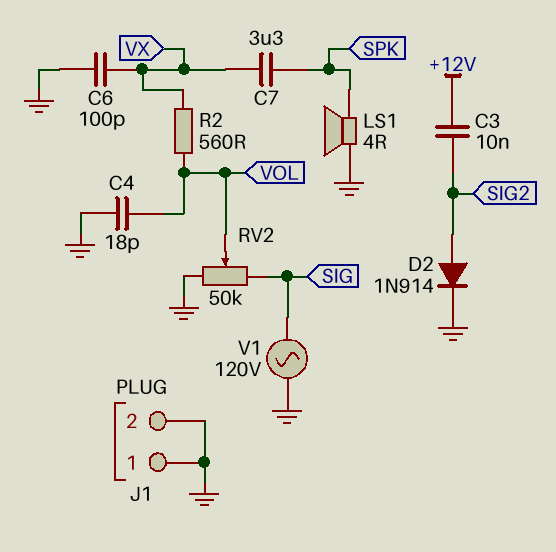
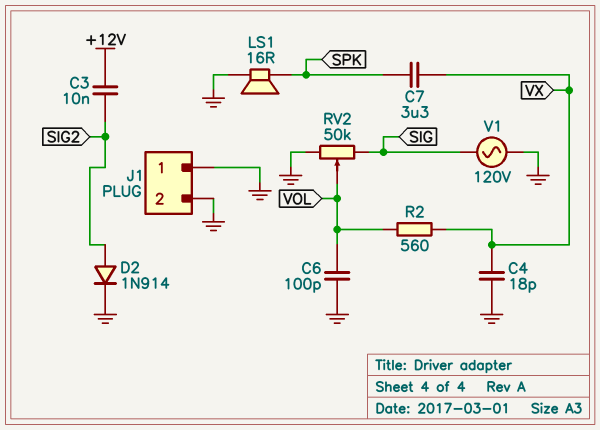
C4: 18pF (GND, VOL) -> 18pF (GND, VX)
C6: 100pF (GND, VX) -> 100pF (GND, VOL)
LS1: speaker 4R (GND, SPK) -> speaker 16R (GND, SPK)

